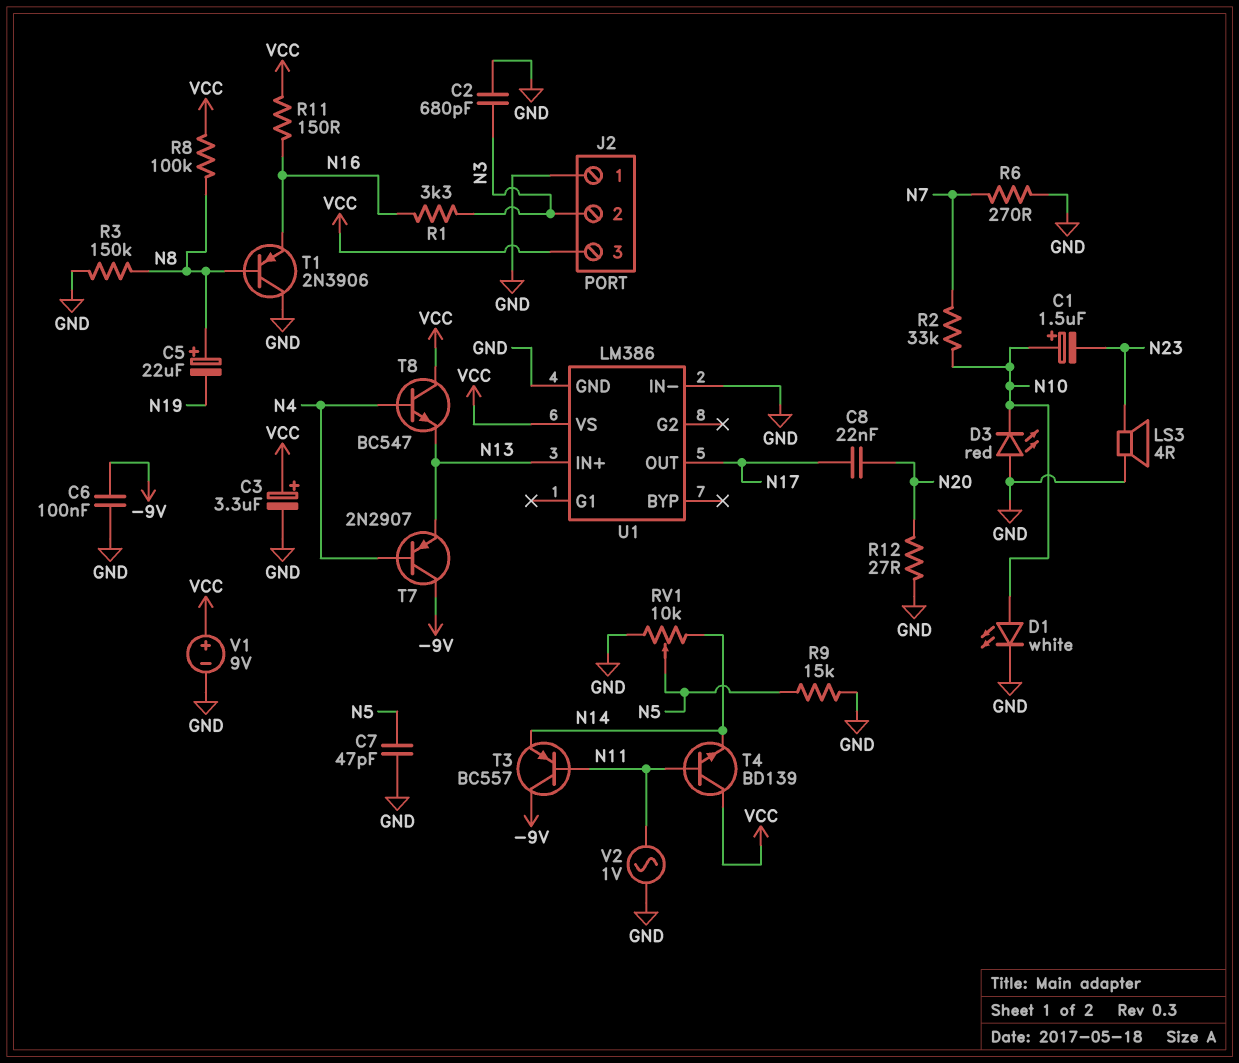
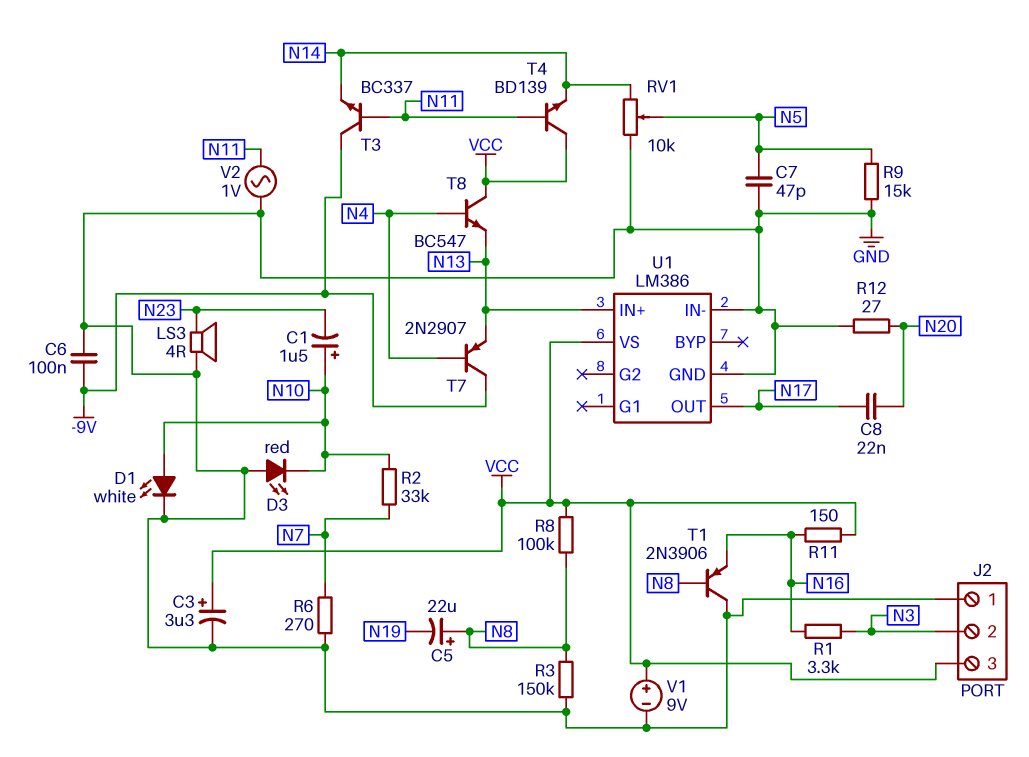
C2: 680pF (GND, N3) -> none
T3: PNP BC557 (B N11, C -9V, E N14) -> NPN BC337 (B N11, C -9V, E N14)

